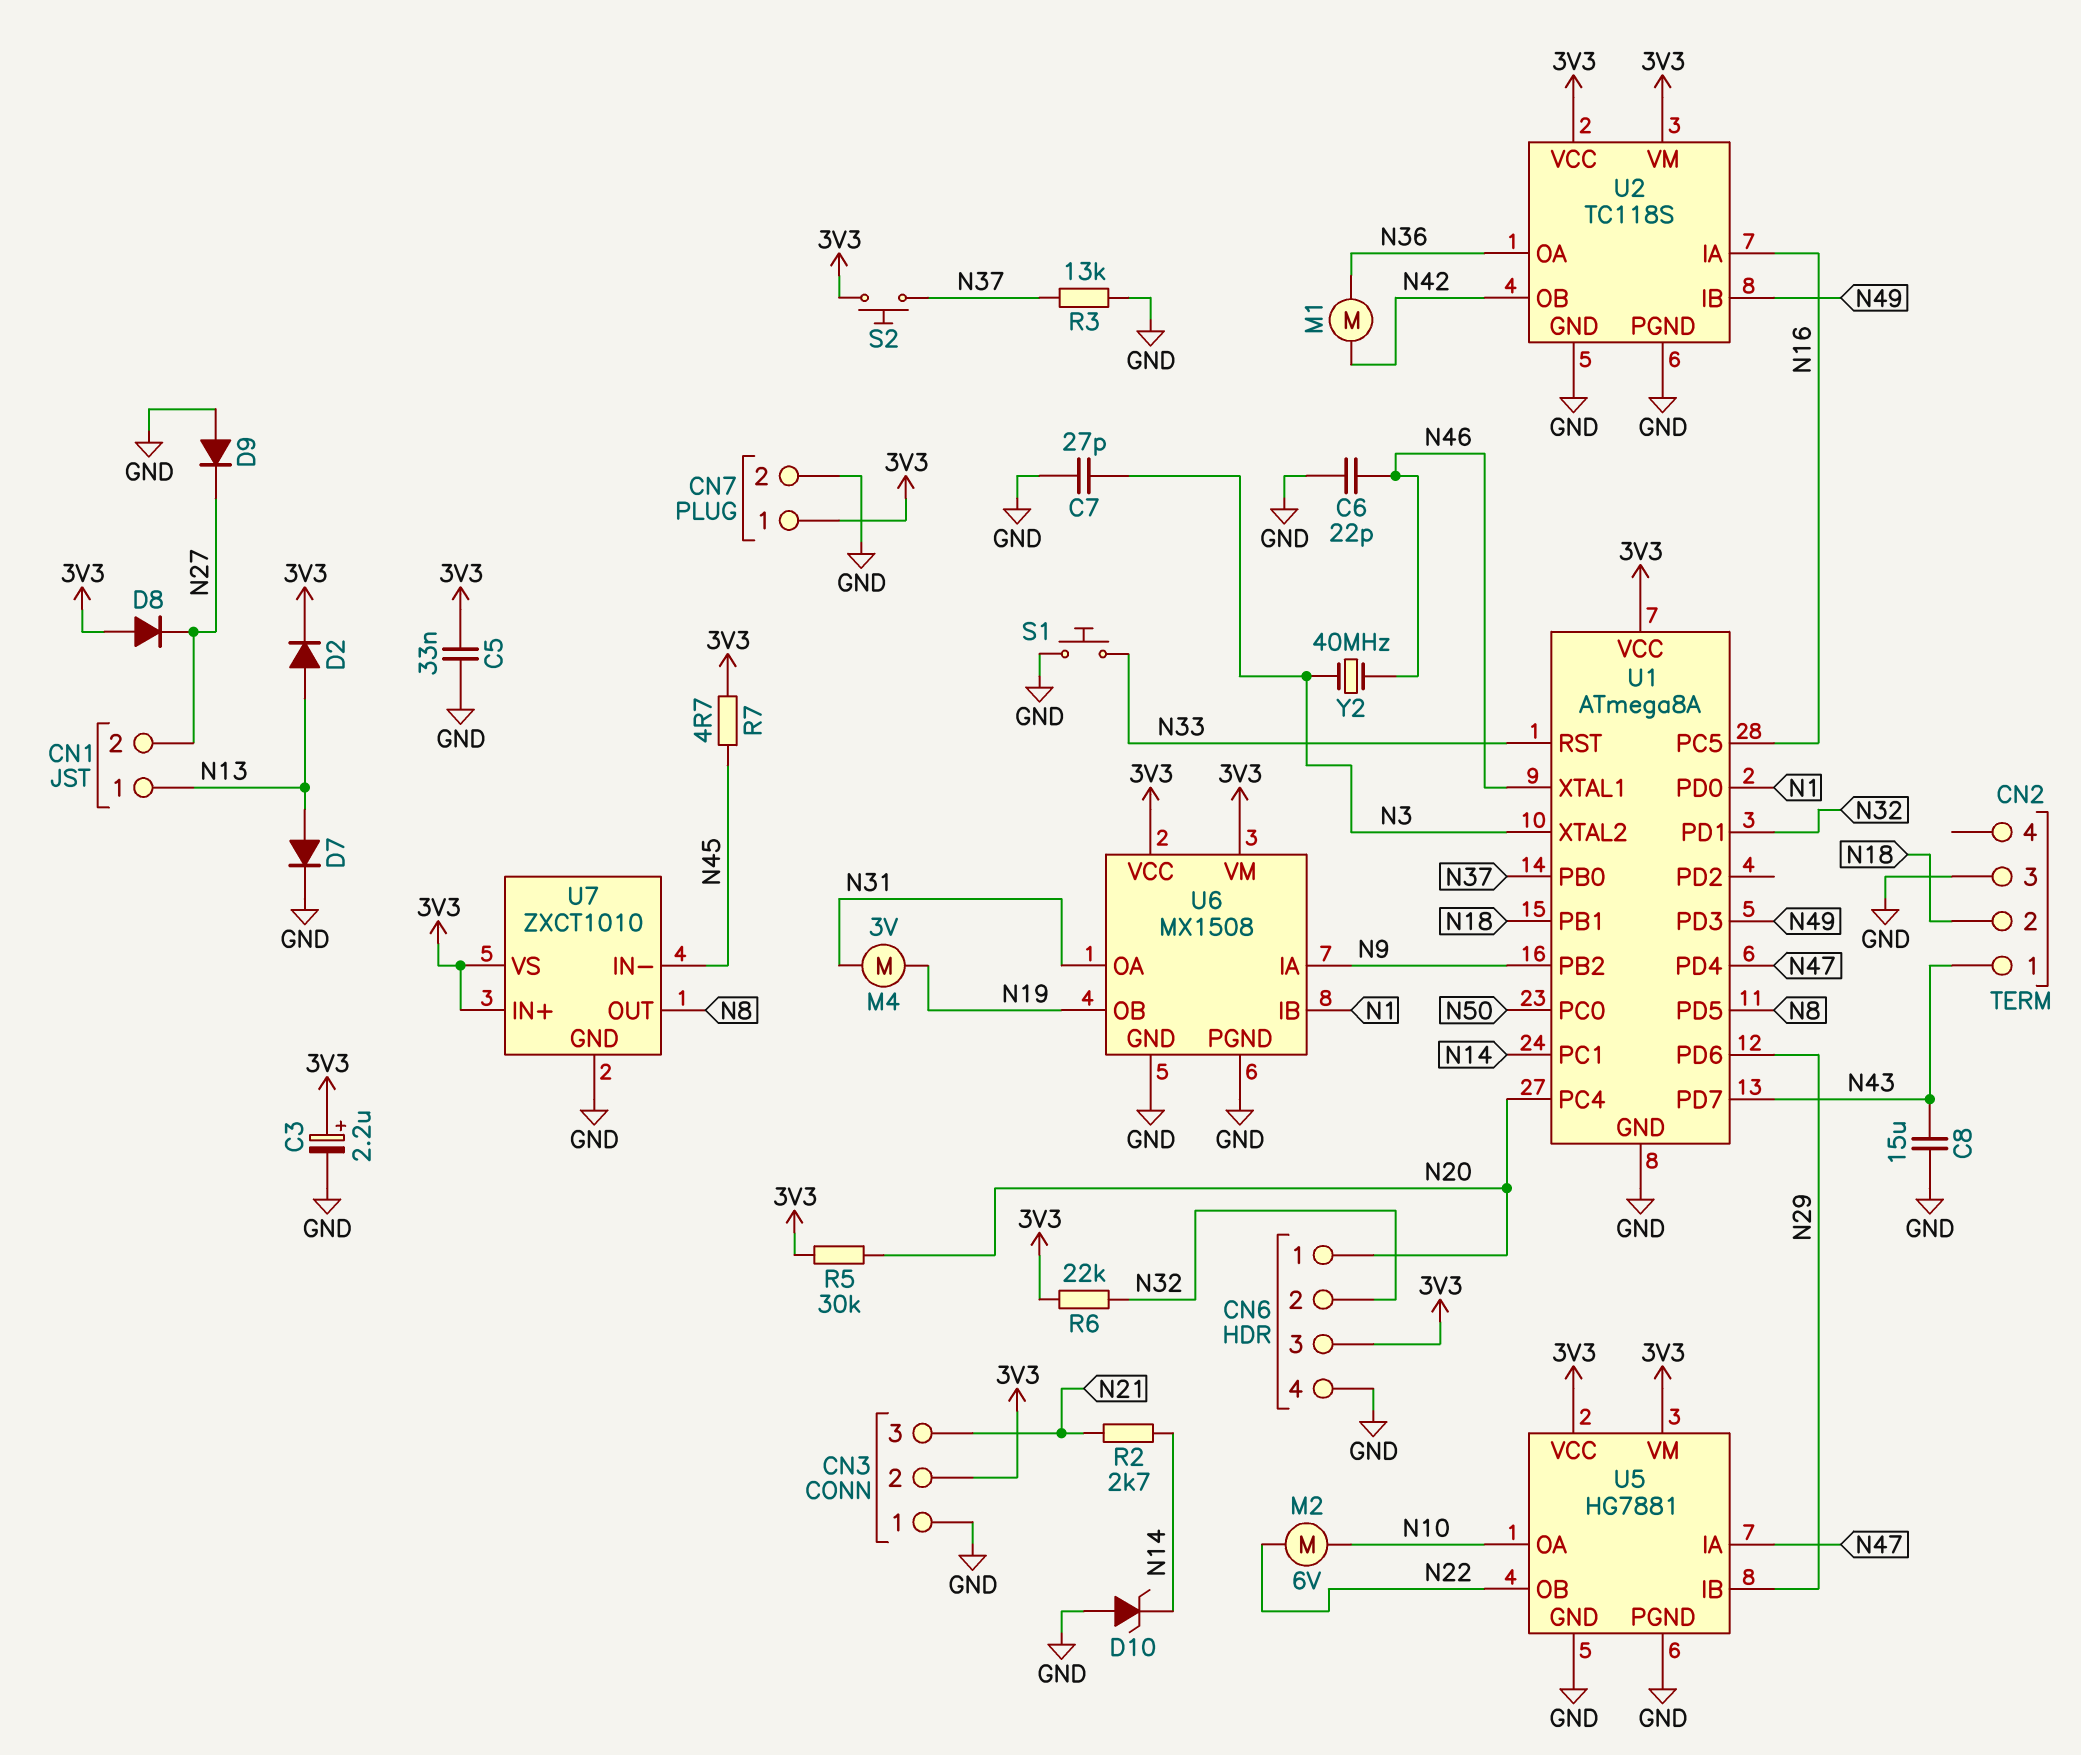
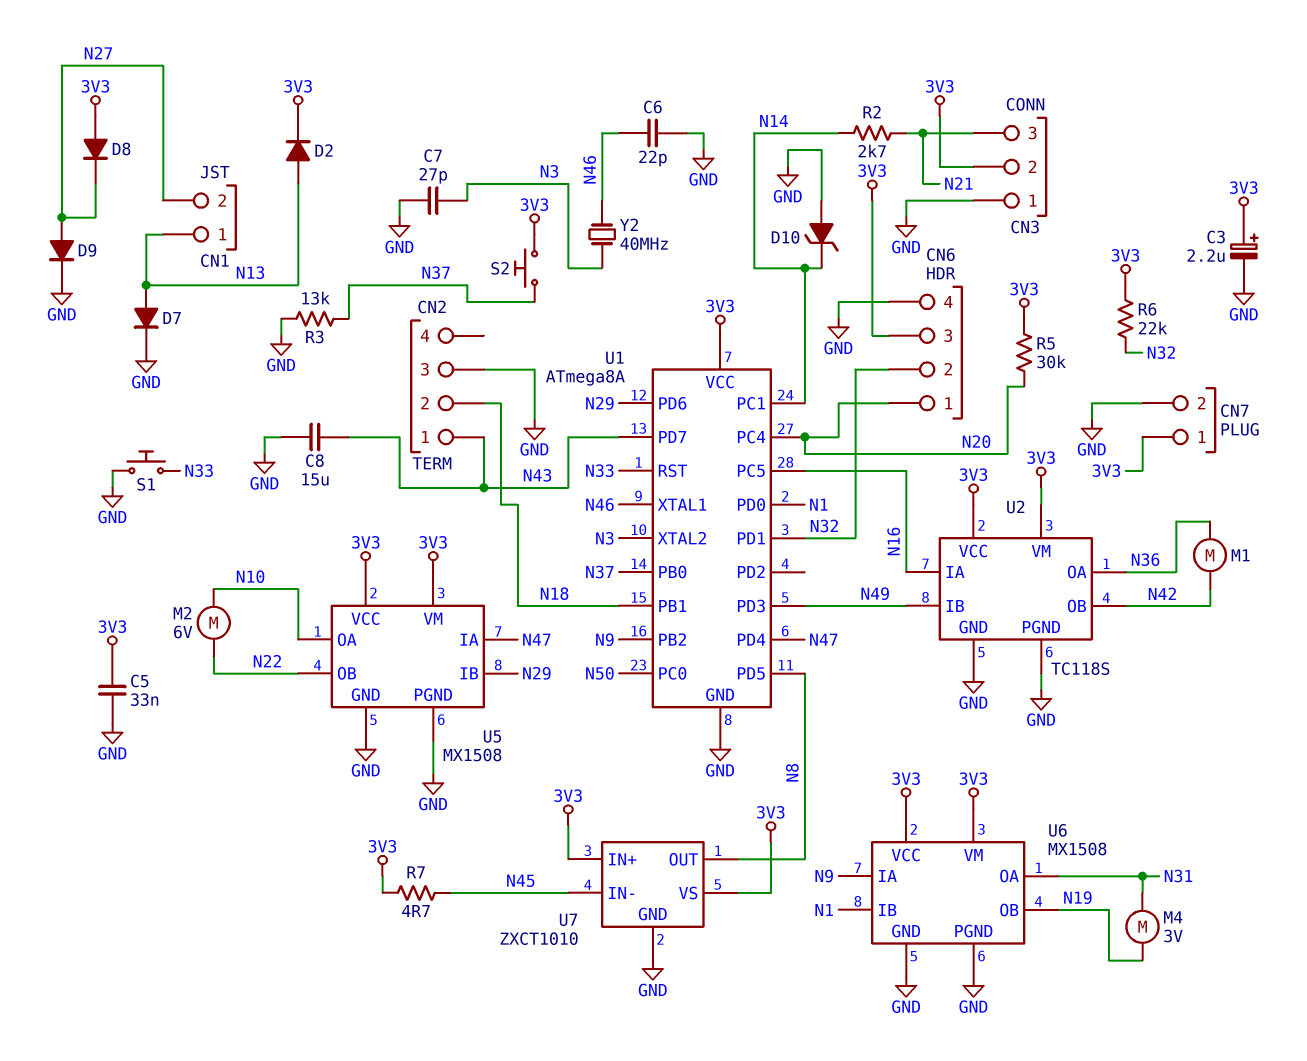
D9: diode (A GND, K N27) -> diode (A N27, K GND)
U5: HG7881 -> MX1508

